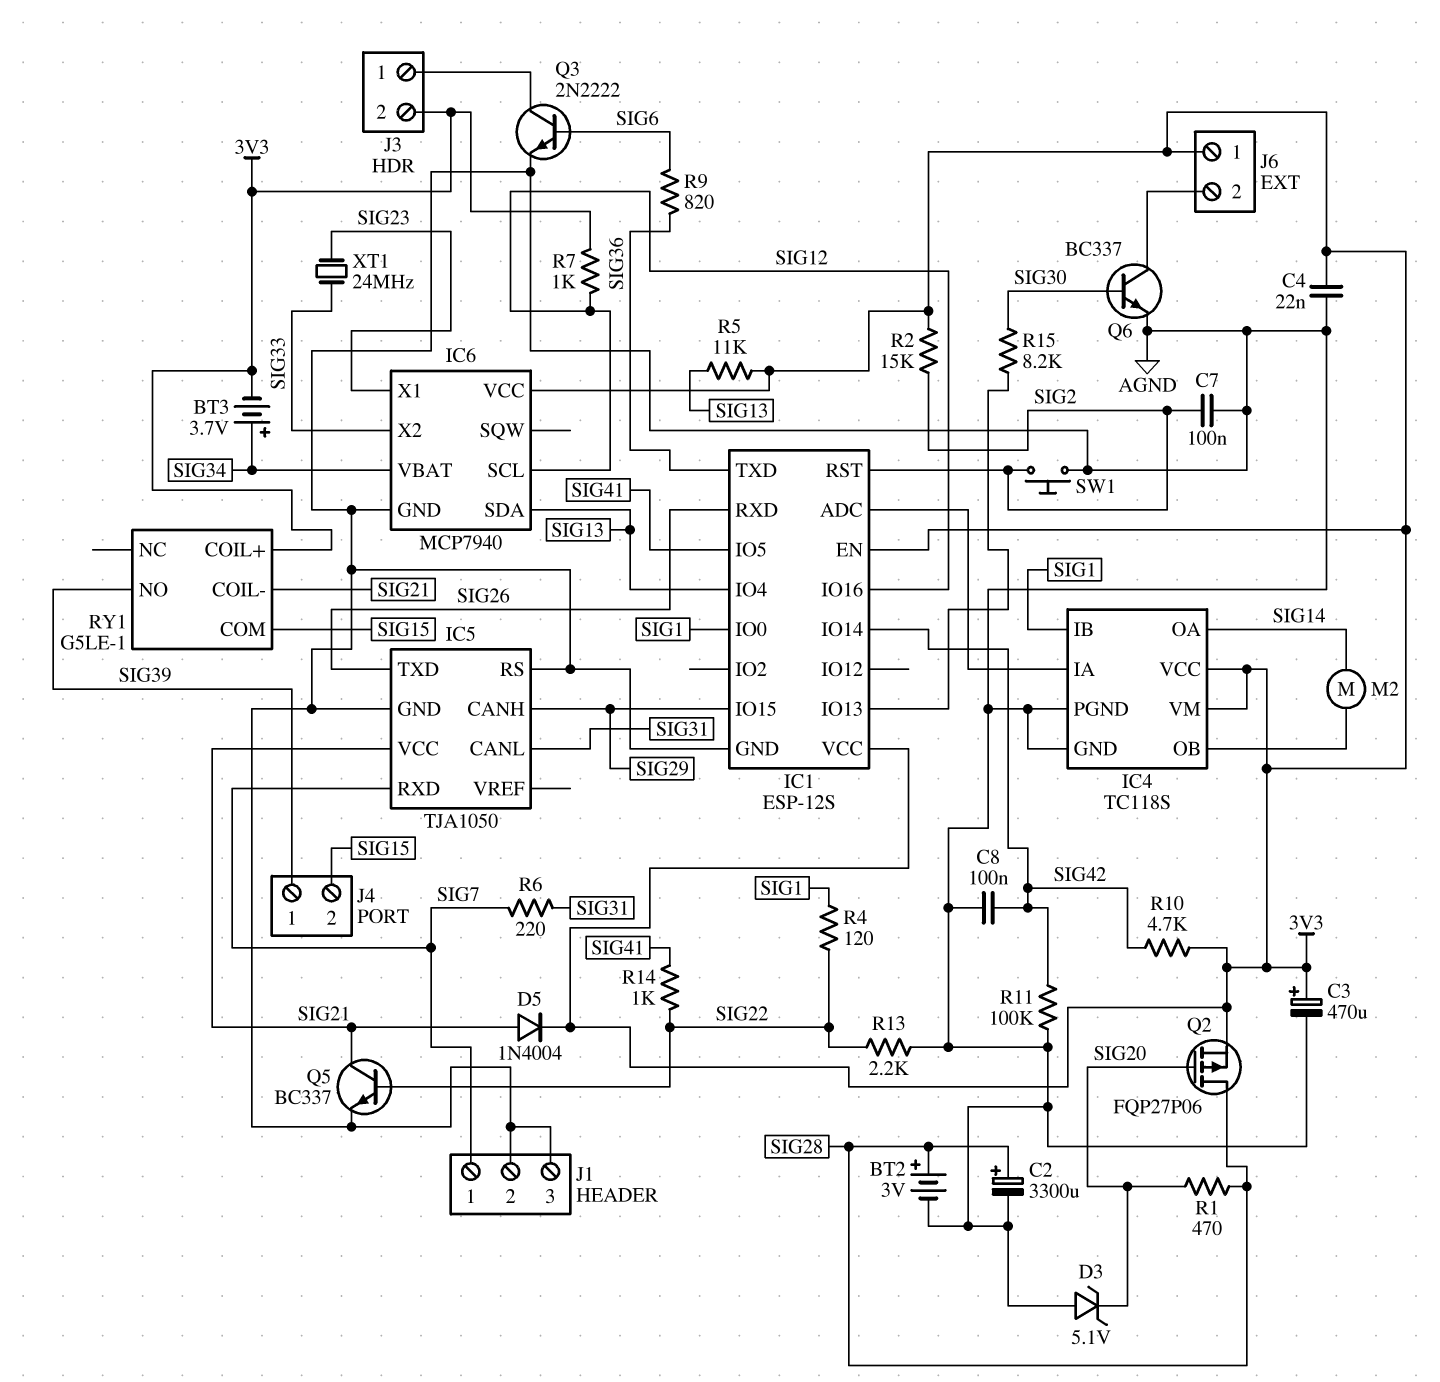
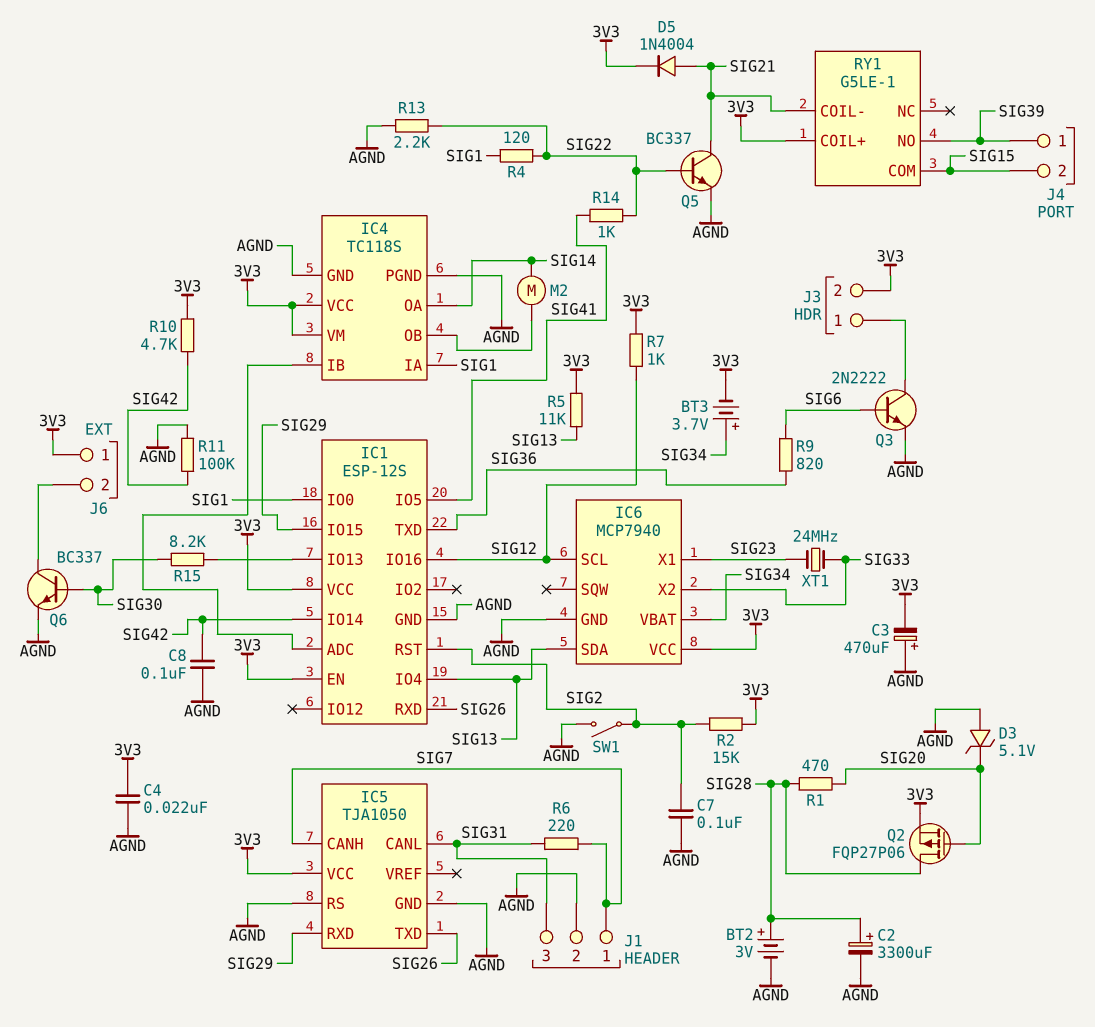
C3: 470uF (plus 3V3, minus AGND) -> 470uF (plus AGND, minus 3V3)
IC4 pin IA: IC1/ADC -> SIG1
IC4 pin IB: SIG1 -> IC1/ADC
IC5 pin CANH: SIG29 -> SIG7
IC5 pin RXD: SIG7 -> SIG29
IC5 pin VCC: SIG21 -> 3V3
J1 pin 3: AGND -> SIG31
SW1: button (AGND, SIG2) -> switch (AGND, SIG2)

